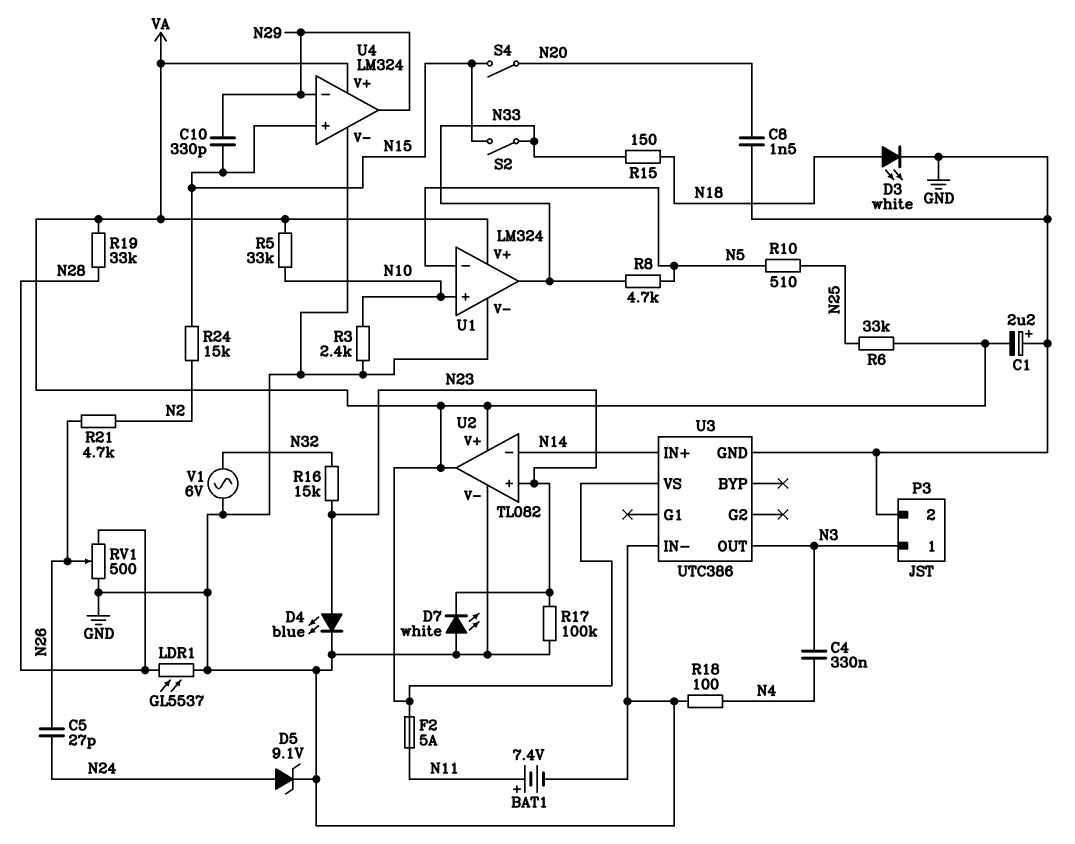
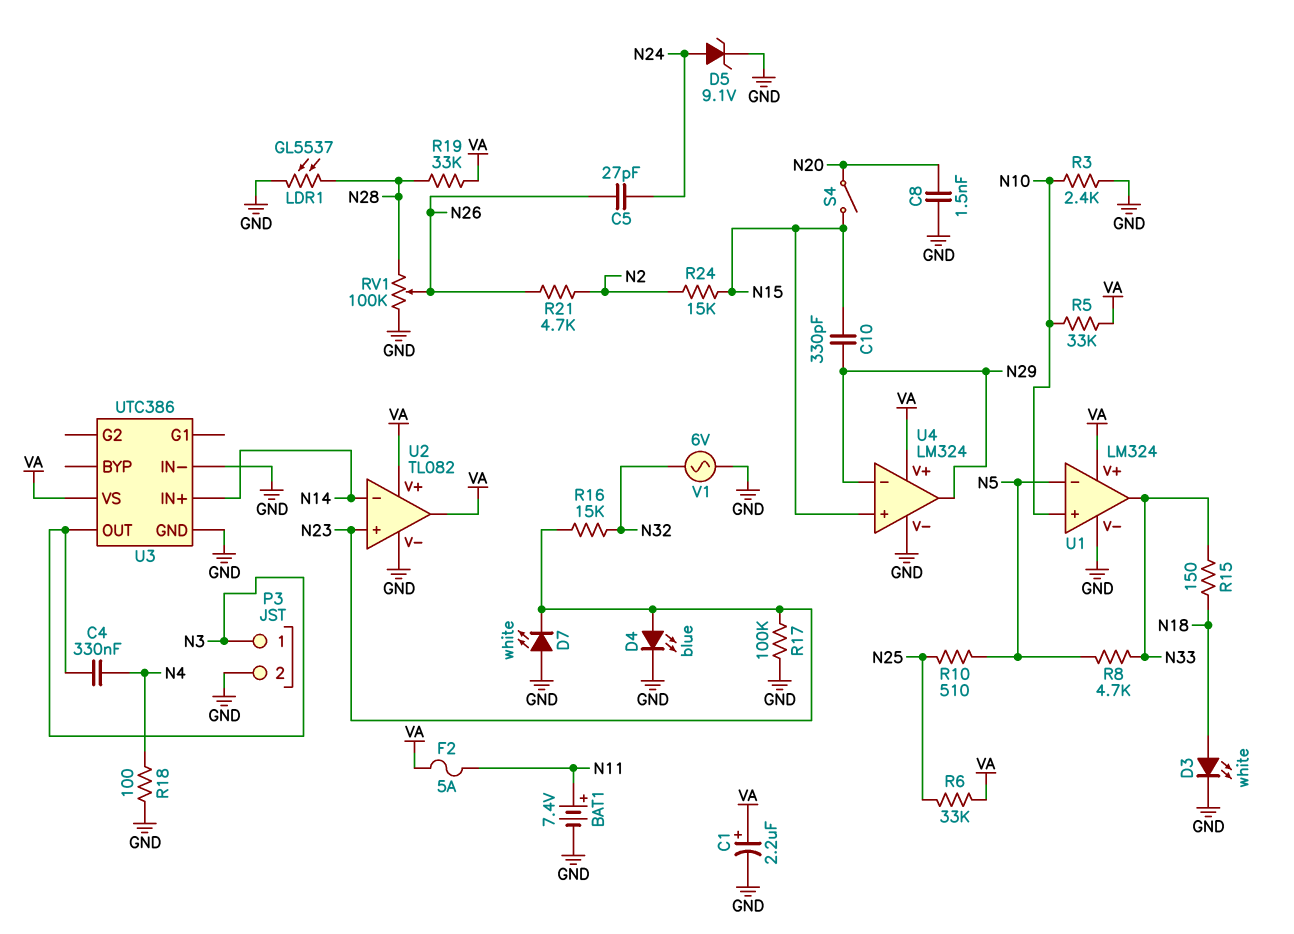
C1: 2.2uF (plus GND, minus VA) -> 2.2uF (plus VA, minus GND)
RV1: 500 (GND, N28, wiper N26) -> 100k (GND, N28, wiper N26)
S2: switch (N15, N33) -> none

